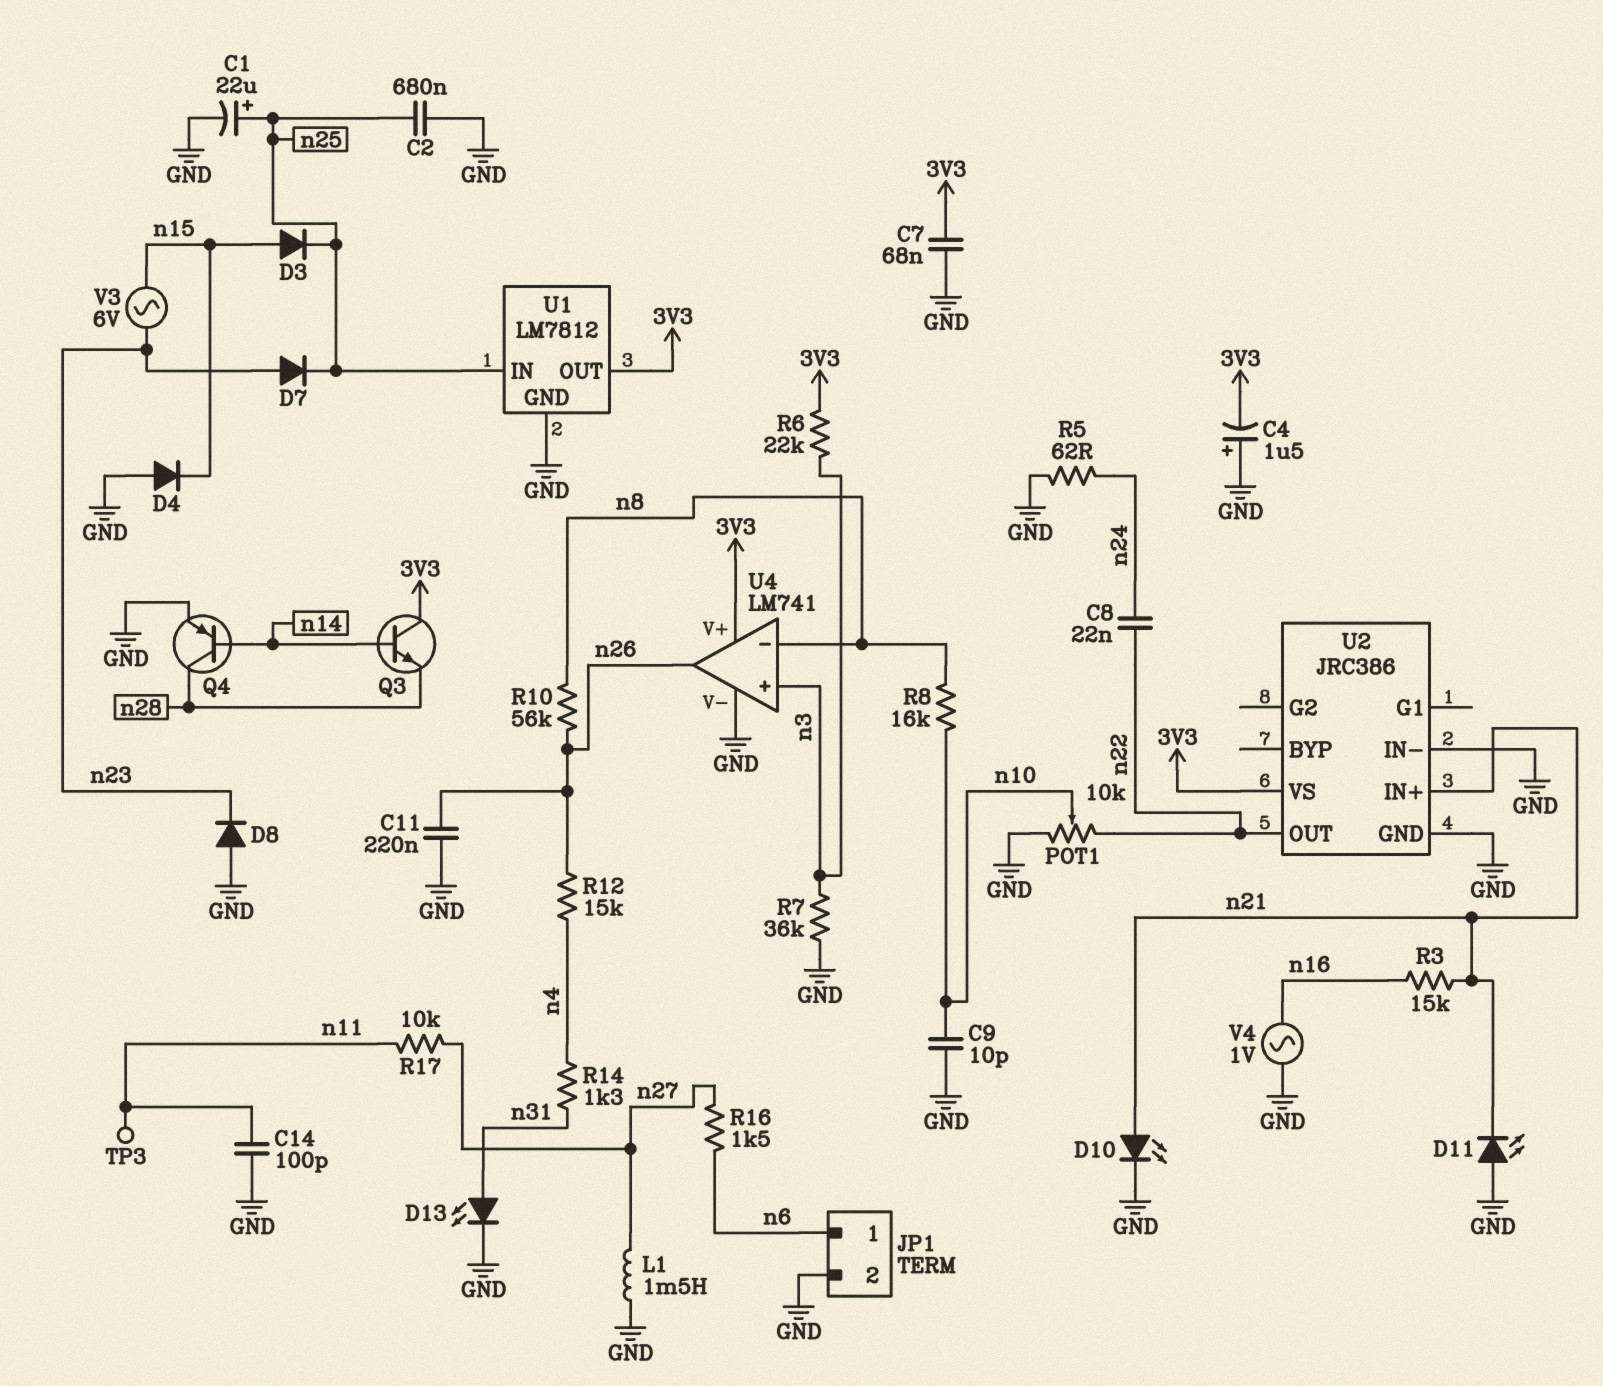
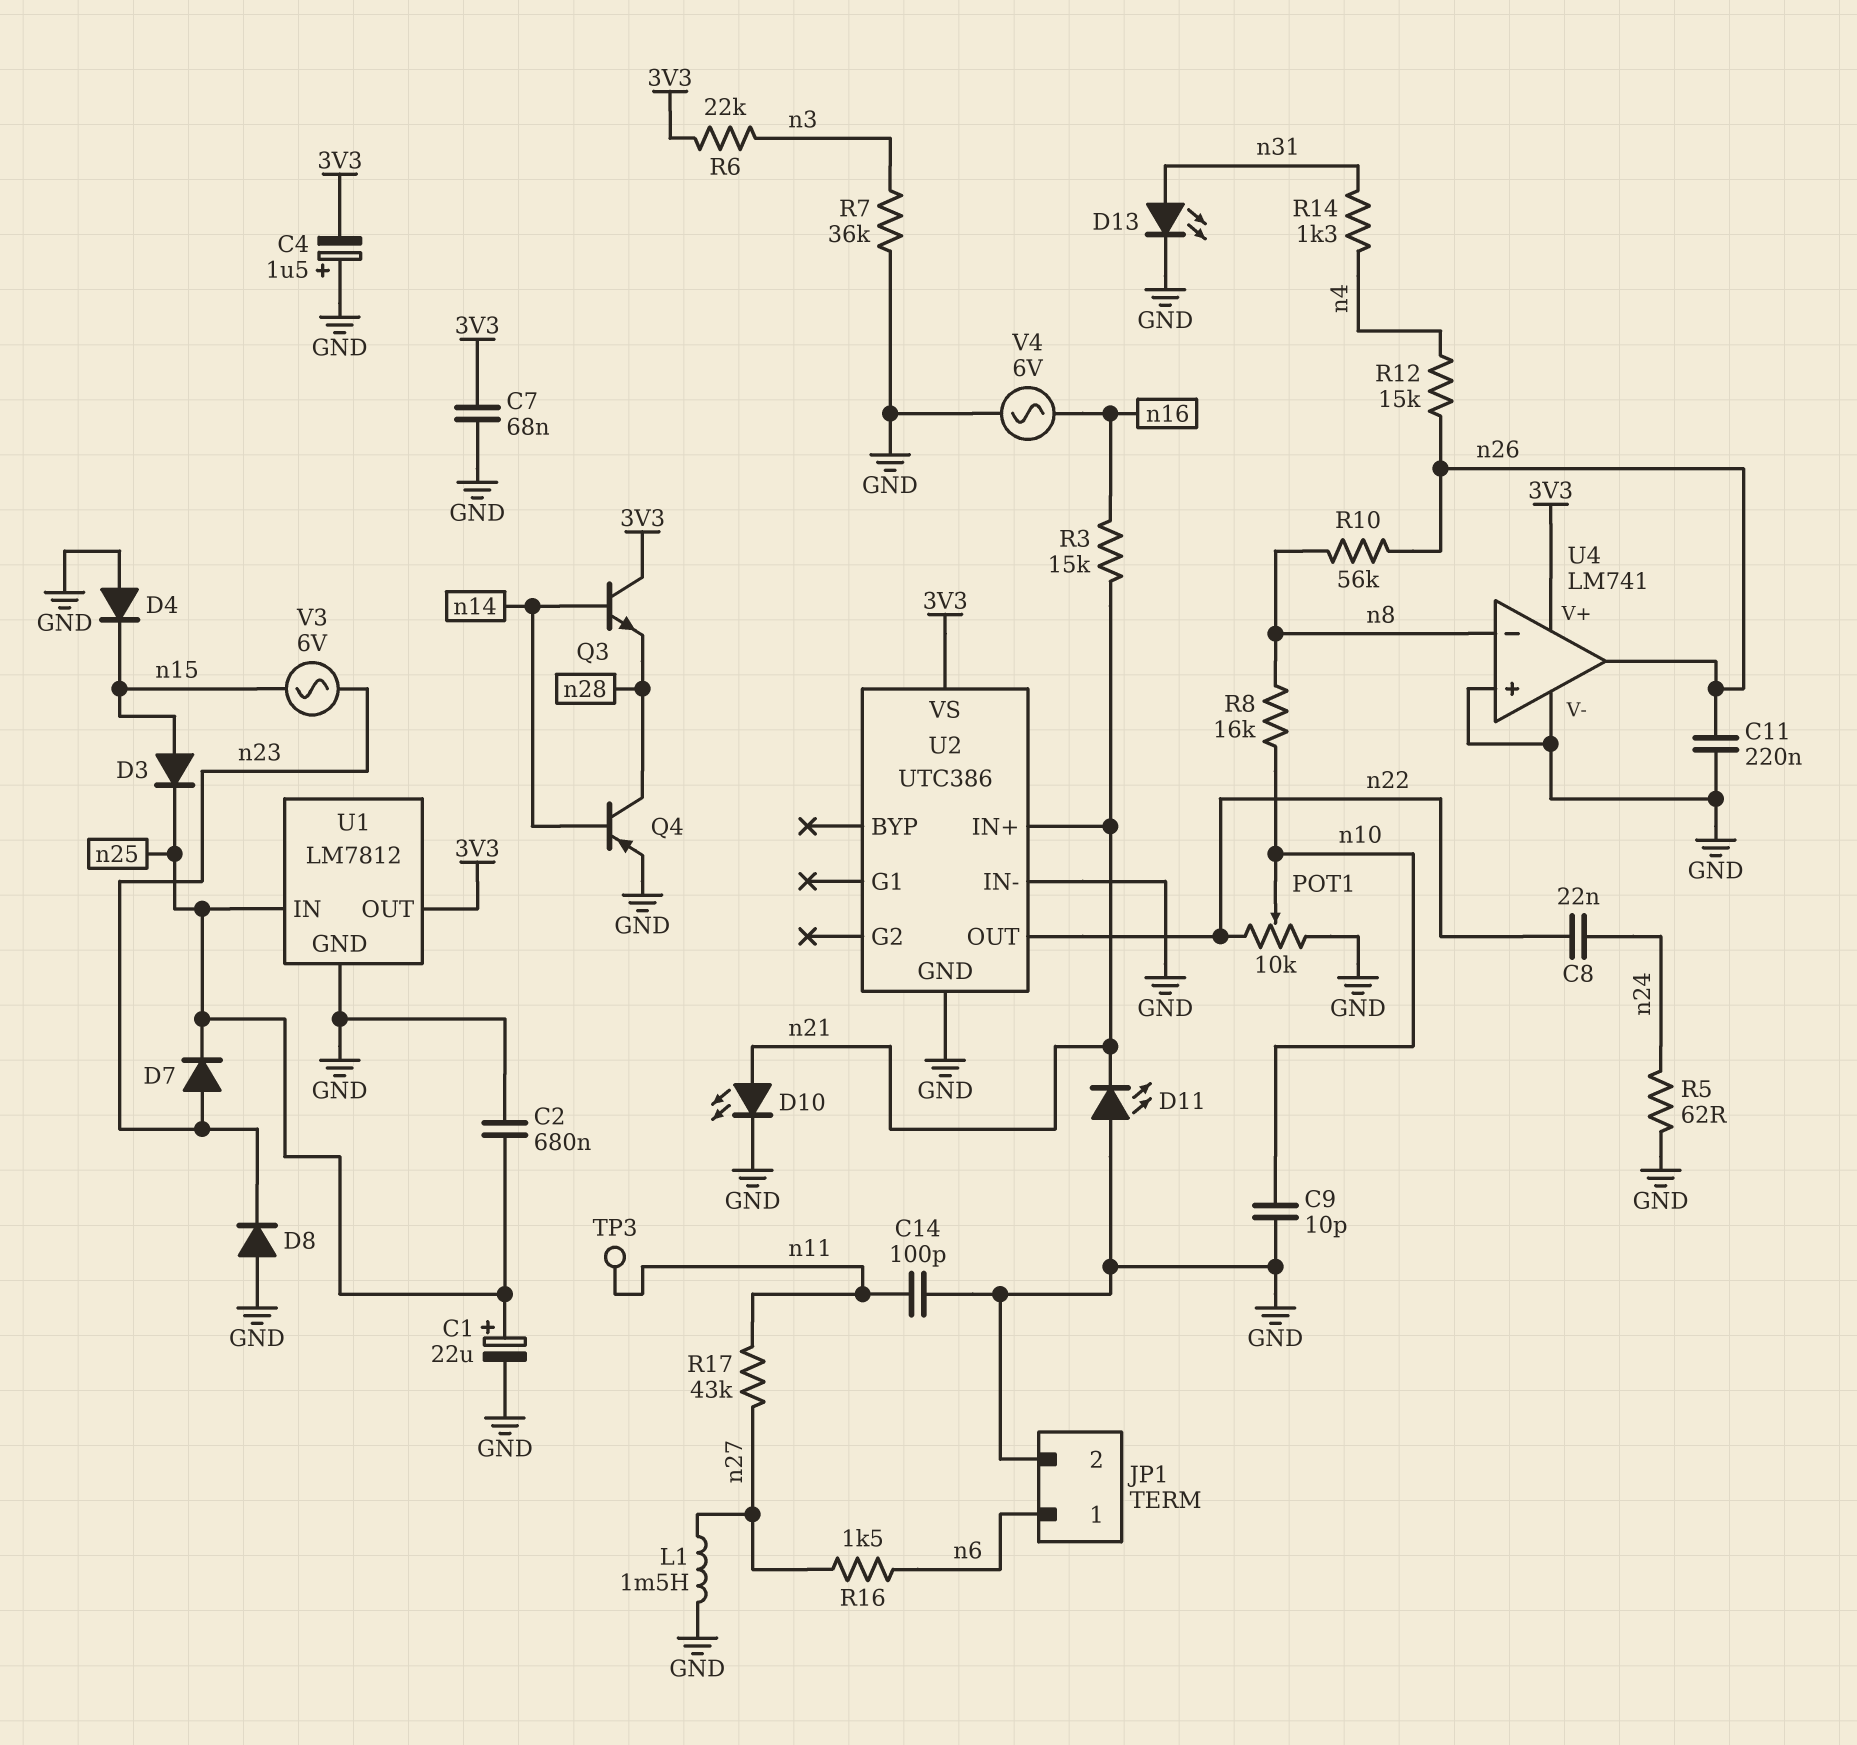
R17: 10k (n11, n27) -> 43k (n11, n27)
U2: JRC386 -> UTC386
U4 pin in+: n3 -> GND
V4: AC 1V (GND, n16) -> AC 6V (GND, n16)

